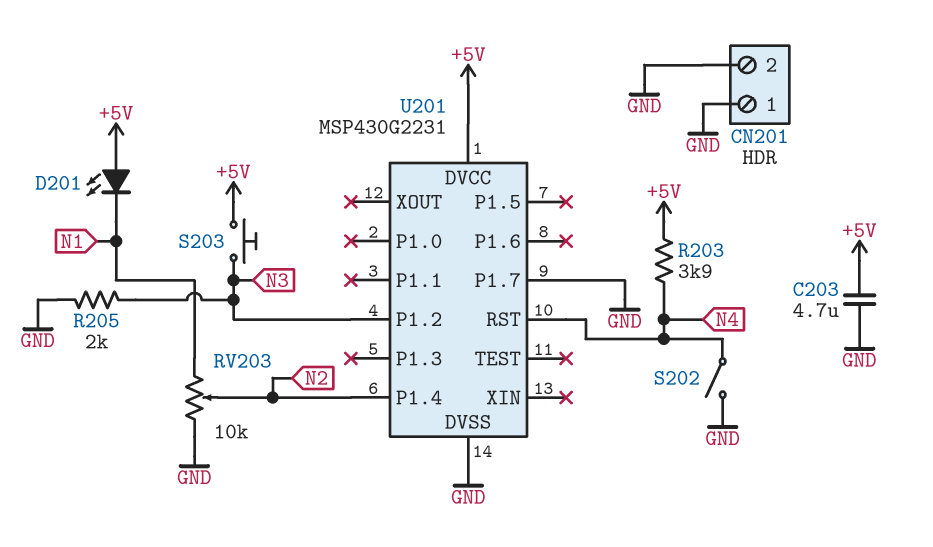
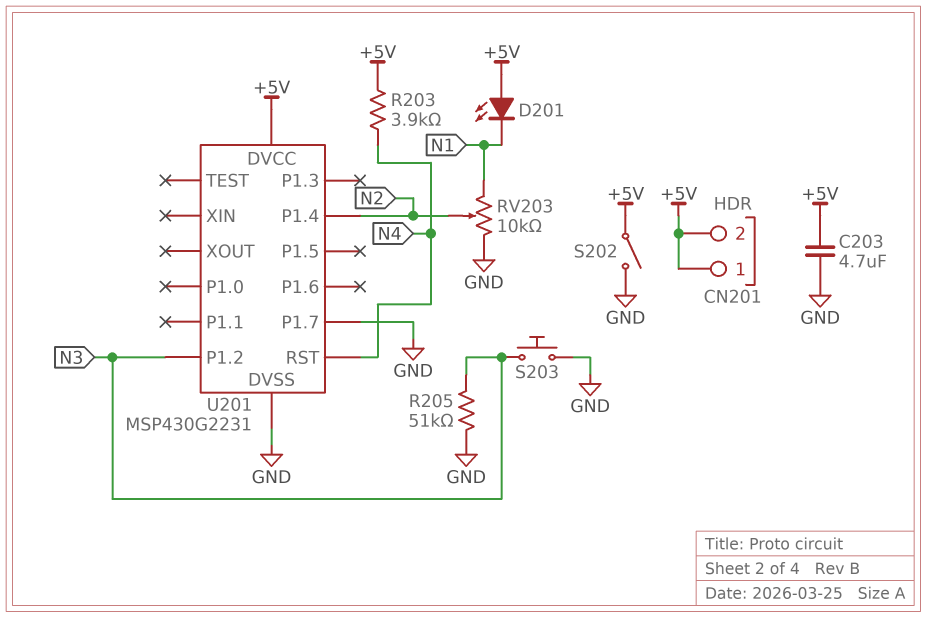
CN201 pin 1: GND -> +5V
CN201 pin 2: GND -> +5V
R205: 2k (GND, N3) -> 51k (GND, N3)
S202: switch (GND, N4) -> switch (+5V, GND)
S203: button (+5V, N3) -> button (GND, N3)

